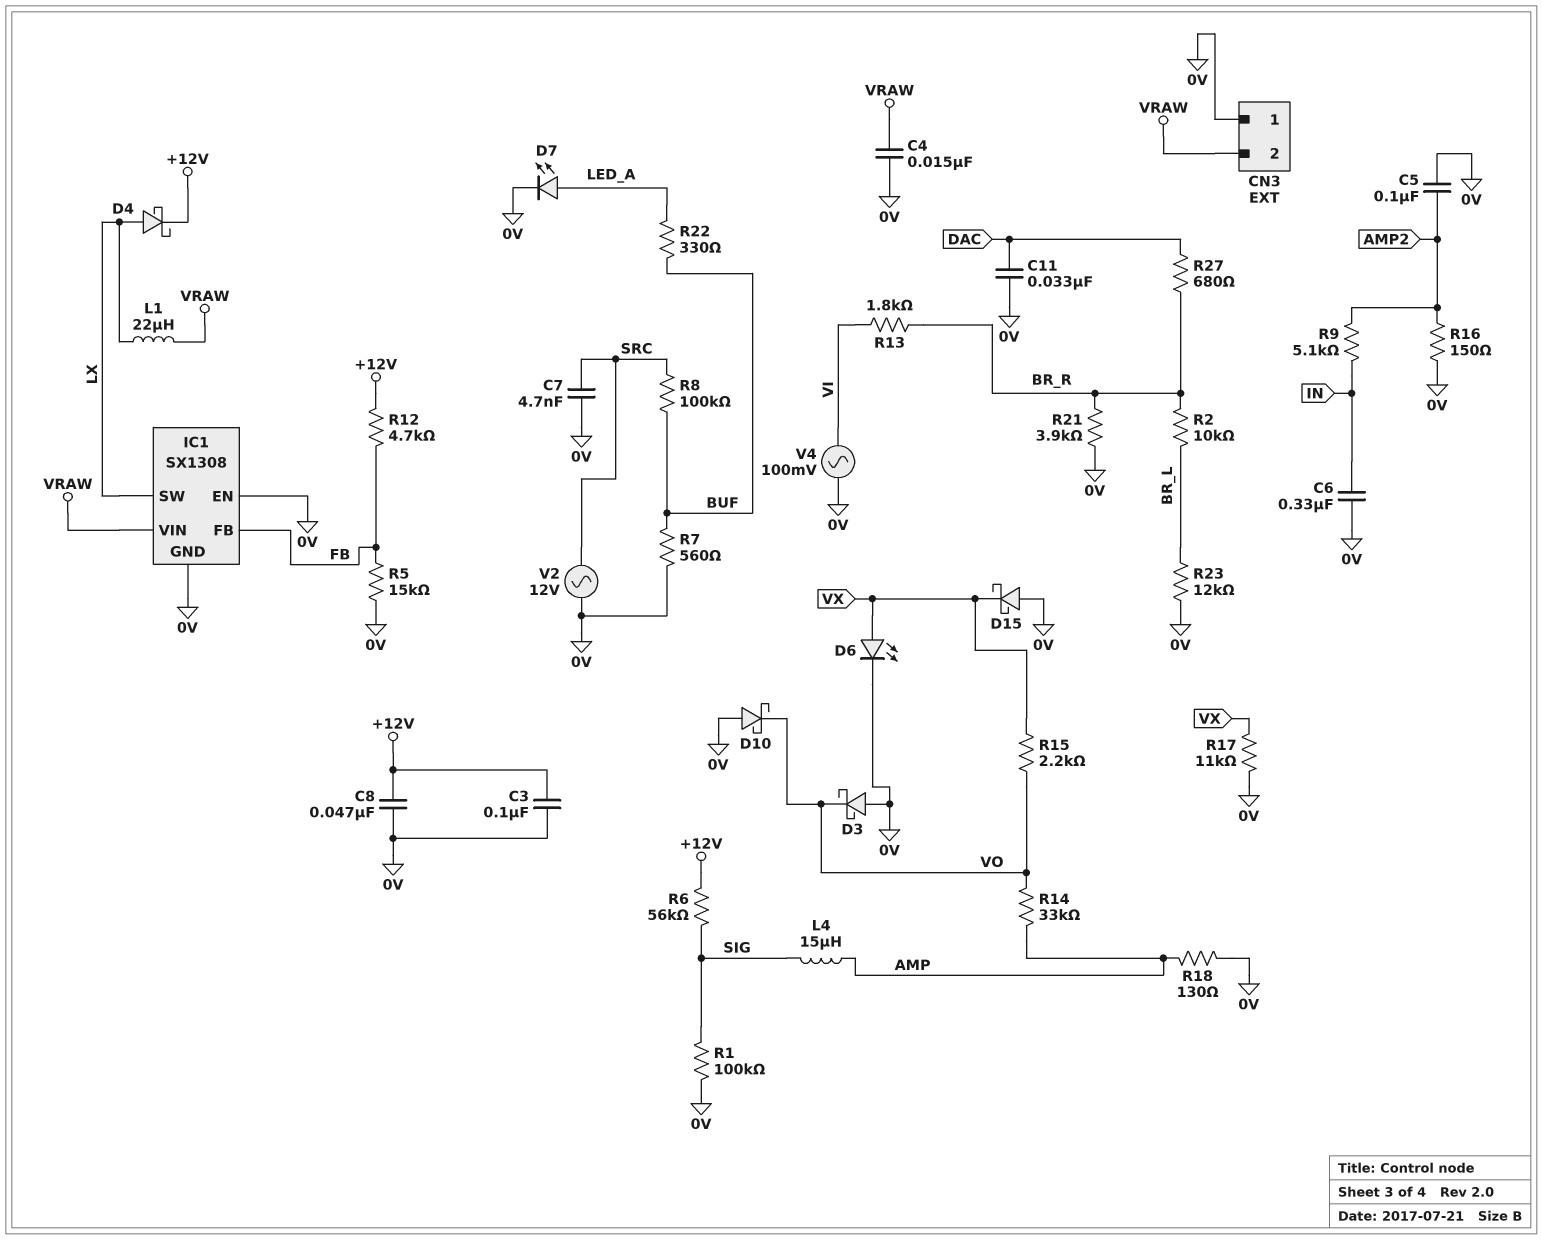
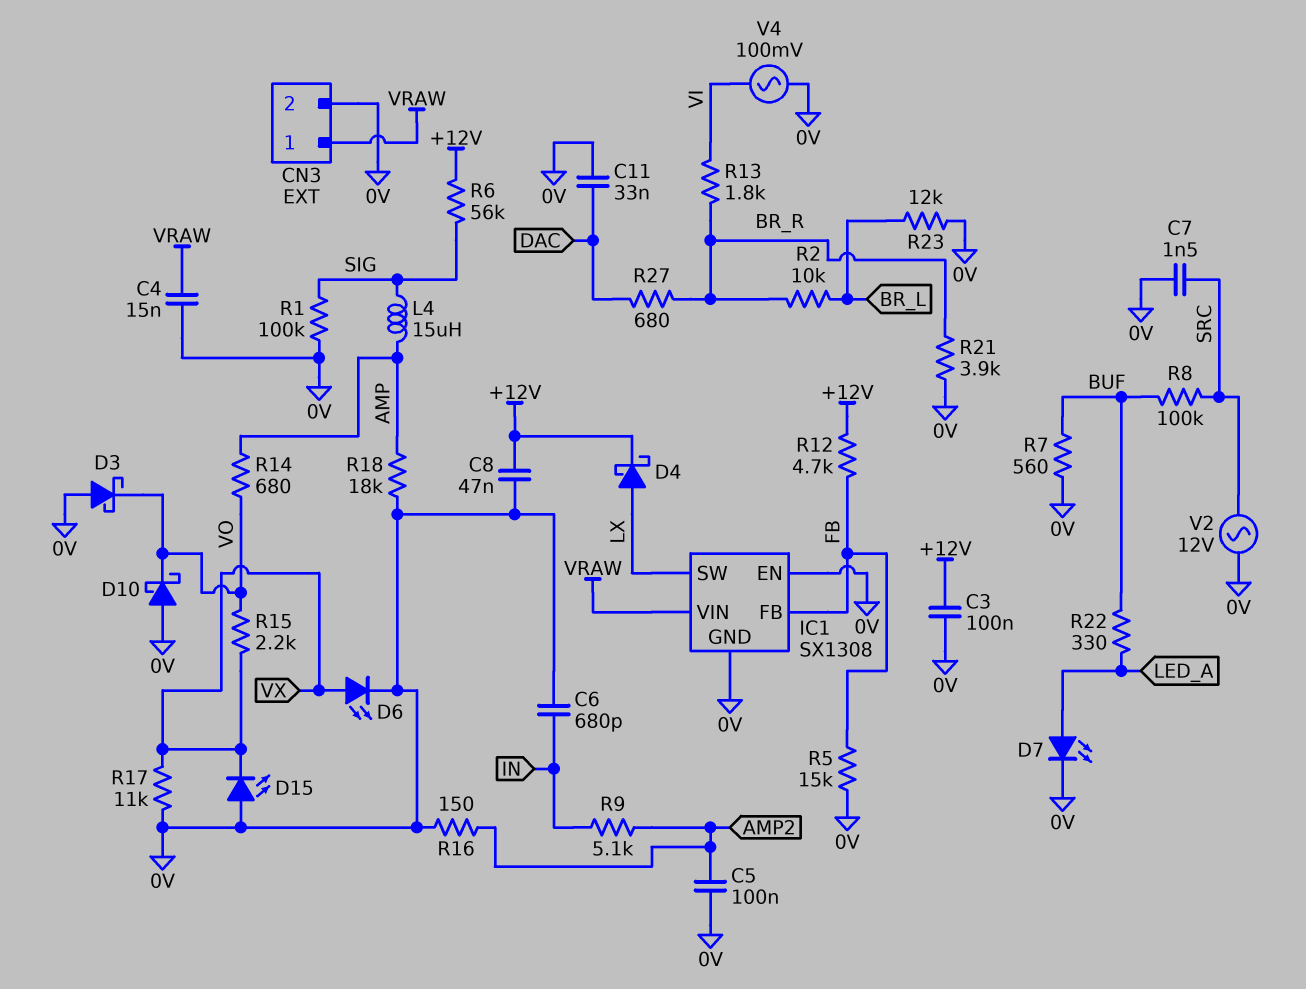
C6: 330nF (0V, IN) -> 680pF (0V, IN)
C7: 4.7nF (0V, SRC) -> 1.5nF (0V, SRC)
CN3 pin 1: 0V -> VRAW
CN3 pin 2: VRAW -> 0V
D15: schottky (A 0V, K VX) -> LED (A 0V, K VX)
L1: 22uH (LX, VRAW) -> none
R14: 33k (AMP, VO) -> 680 (AMP, VO)
R18: 130 (0V, AMP) -> 18k (0V, AMP)

